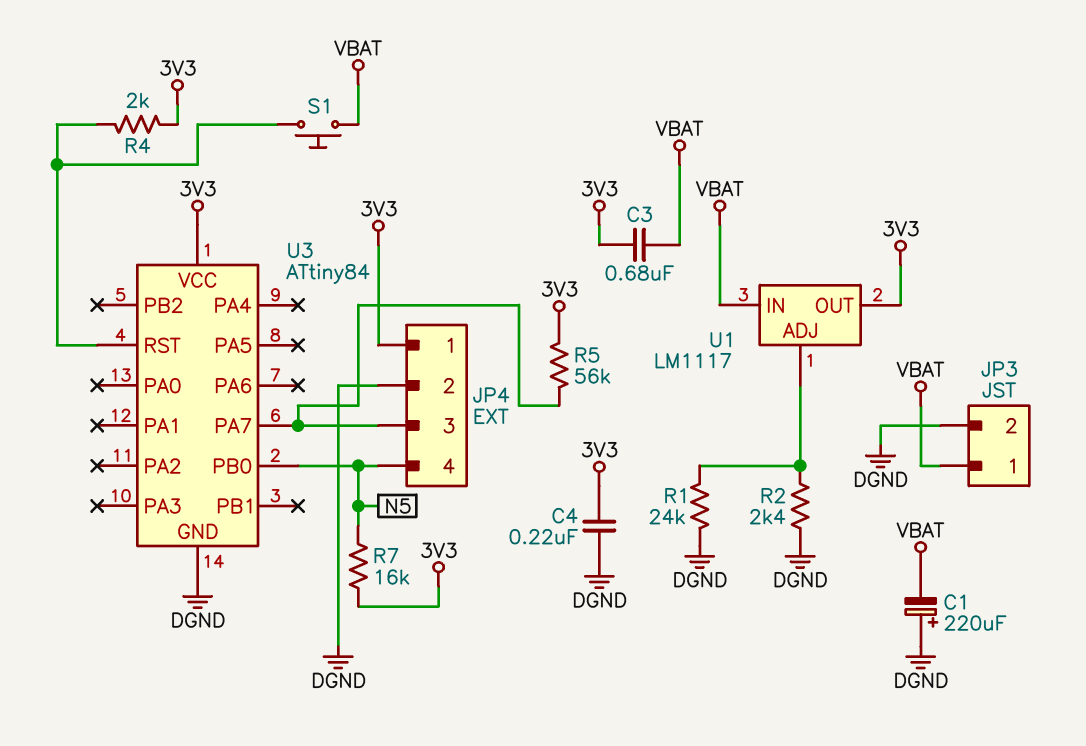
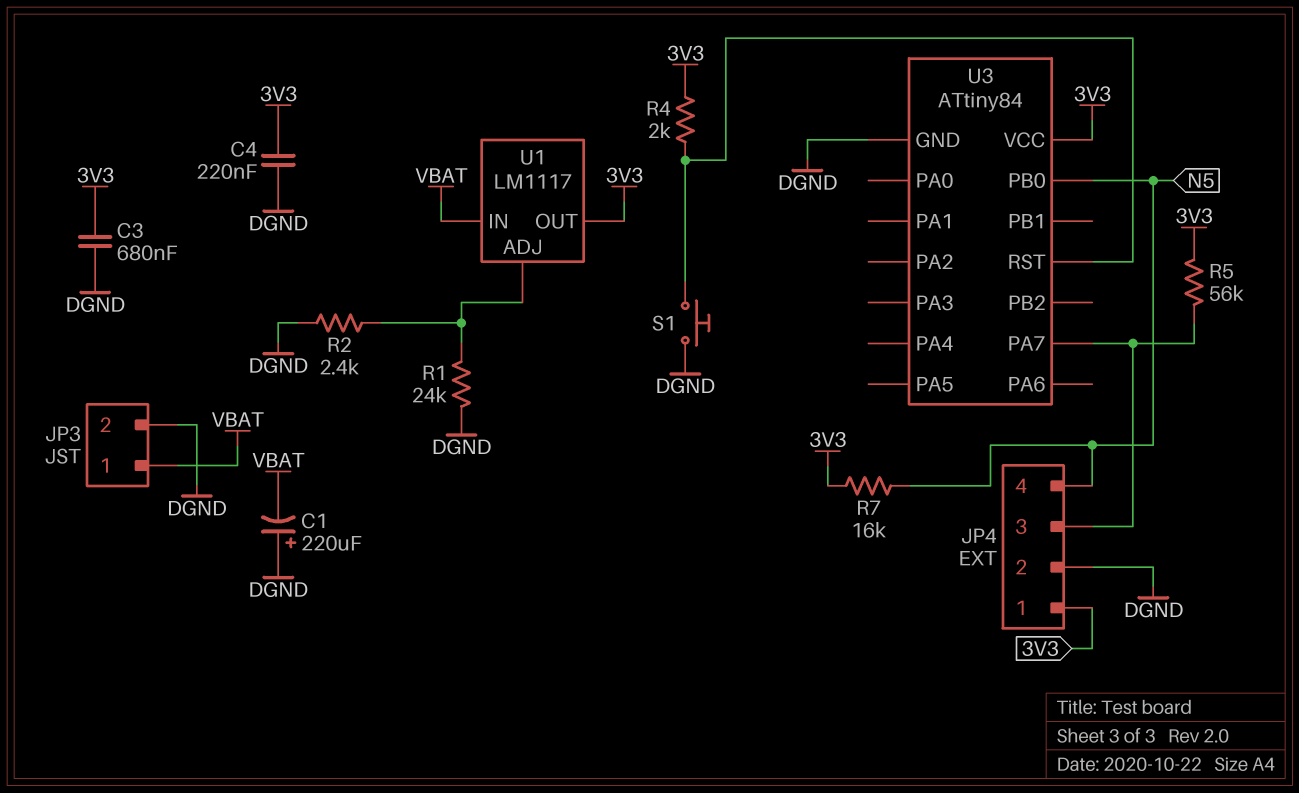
C3: 680nF (3V3, VBAT) -> 680nF (3V3, DGND)
S1: button (U3/RST, VBAT) -> button (DGND, U3/RST)

